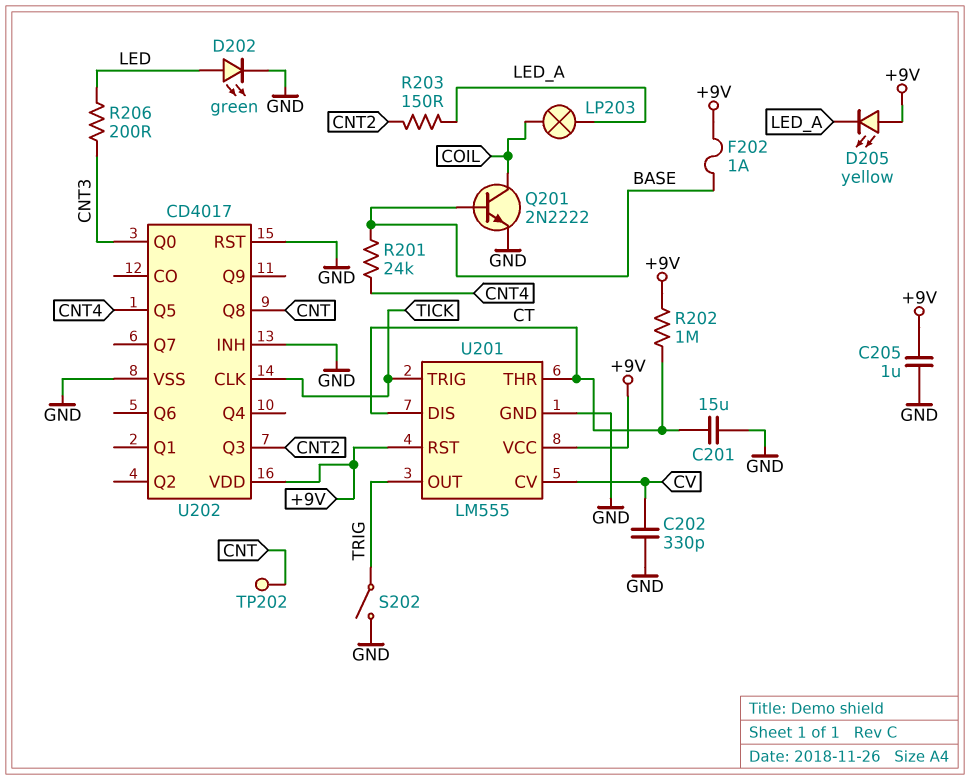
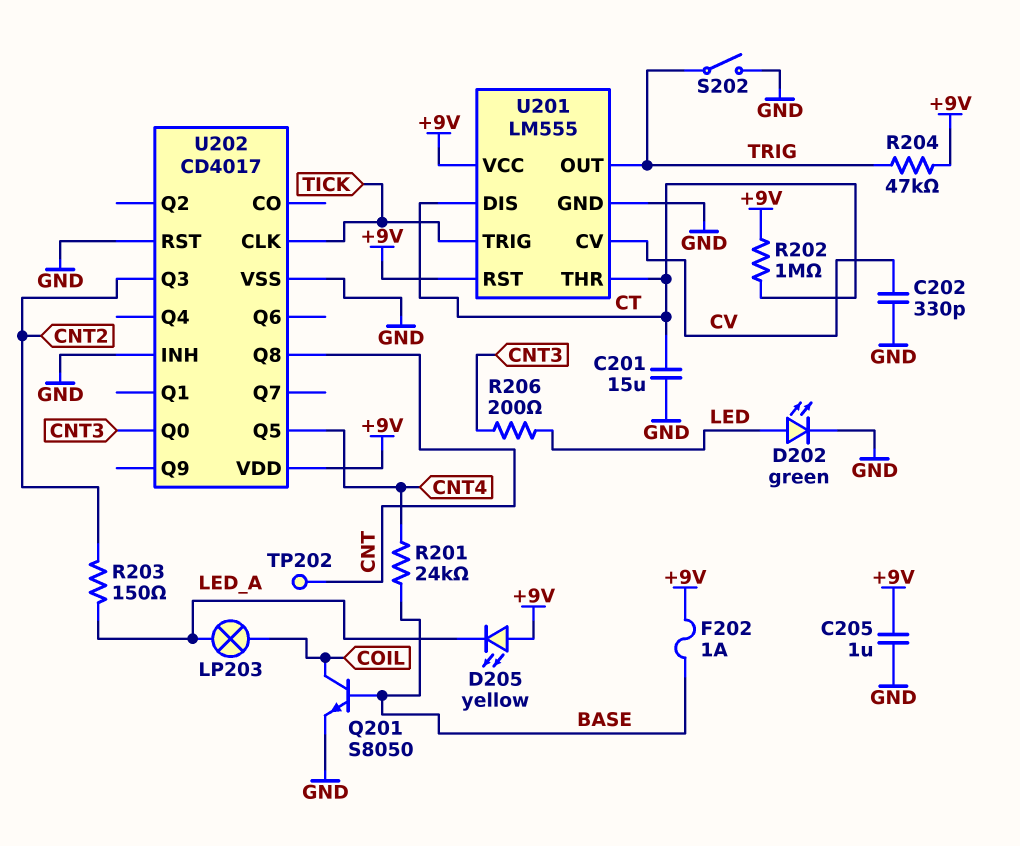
Q201: NPN 2N2222 (B BASE, C COIL, E GND) -> NPN S8050 (B BASE, C COIL, E GND)
R204: none -> 47k (+9V, TRIG)

